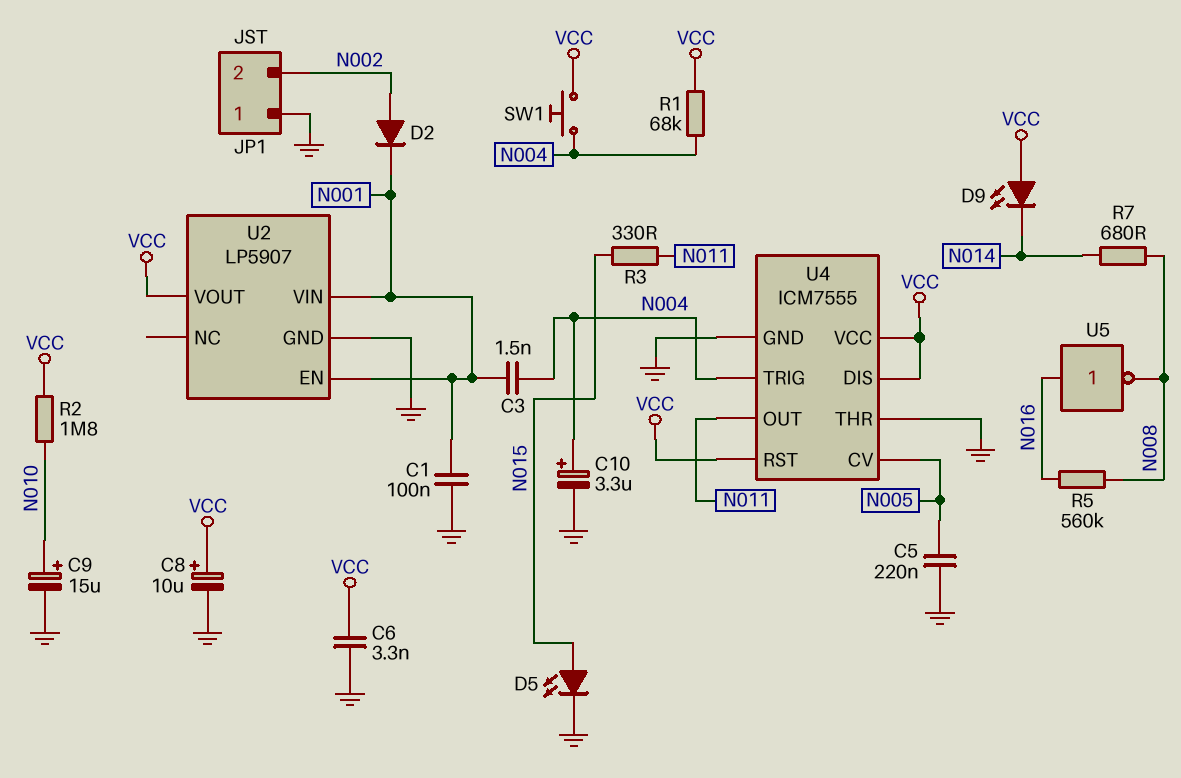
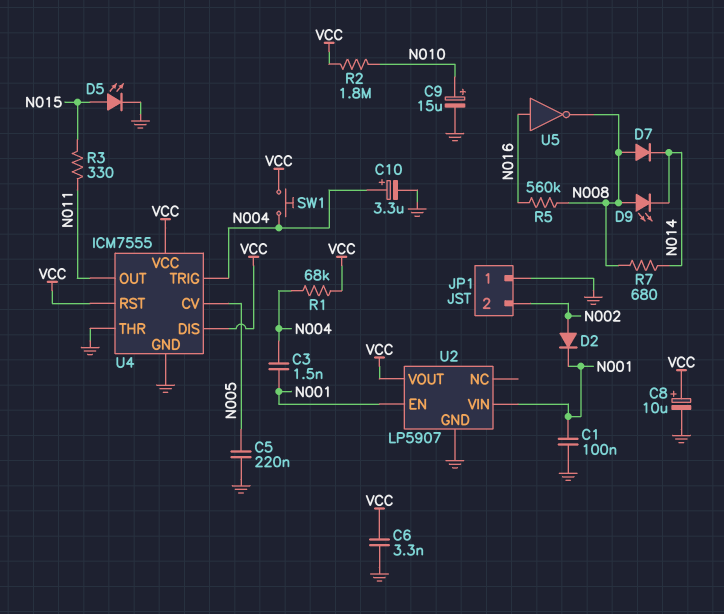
D7: none -> diode (A N008, K N014)
D9: LED (A VCC, K N014) -> LED (A N008, K N014)

